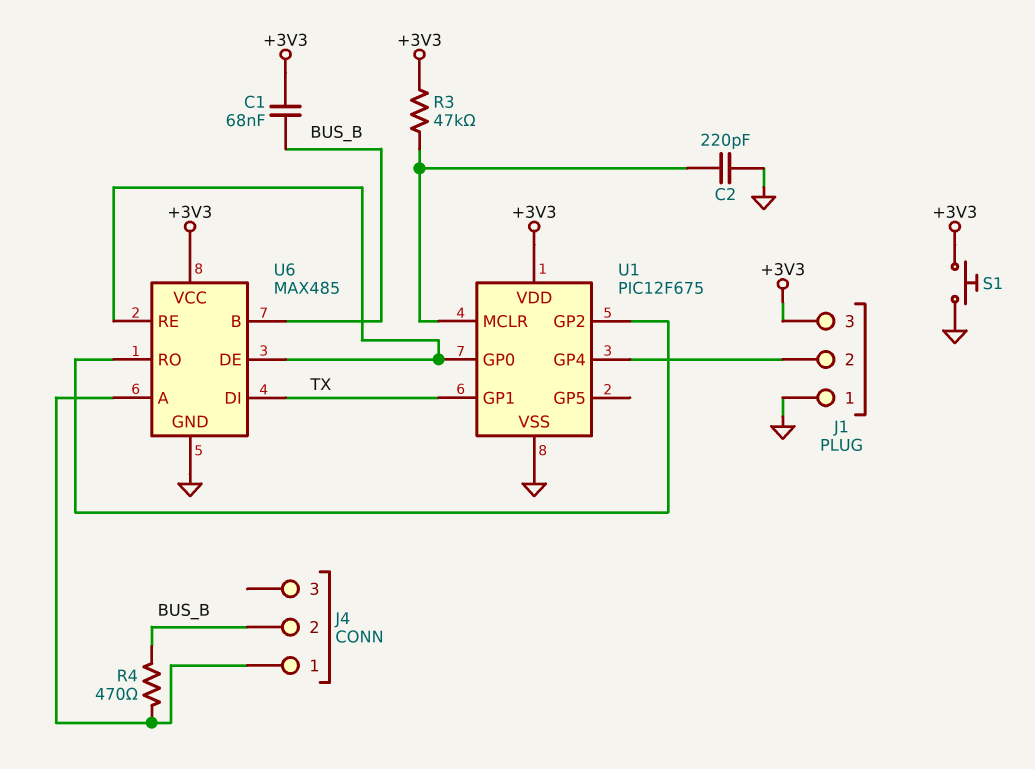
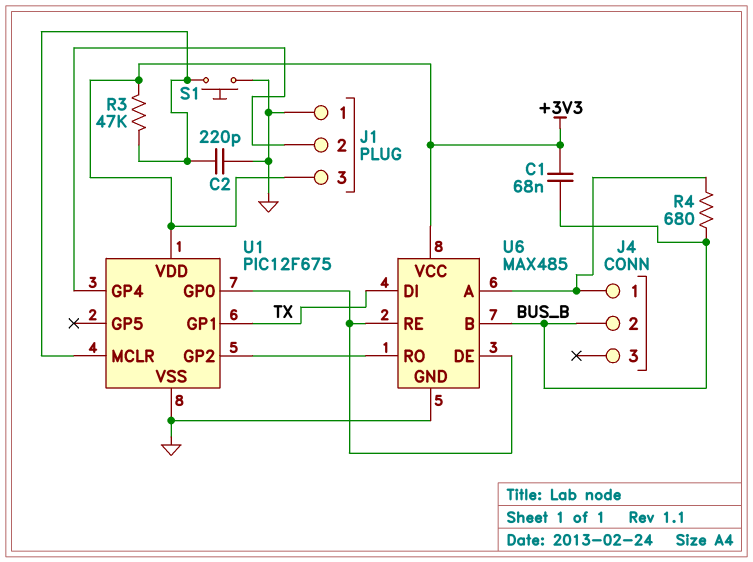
R4: 470 (BUS_B, J4/1) -> 680 (BUS_B, J4/1)
S1: button (+3V3, GND) -> button (GND, U1/MCLR)

